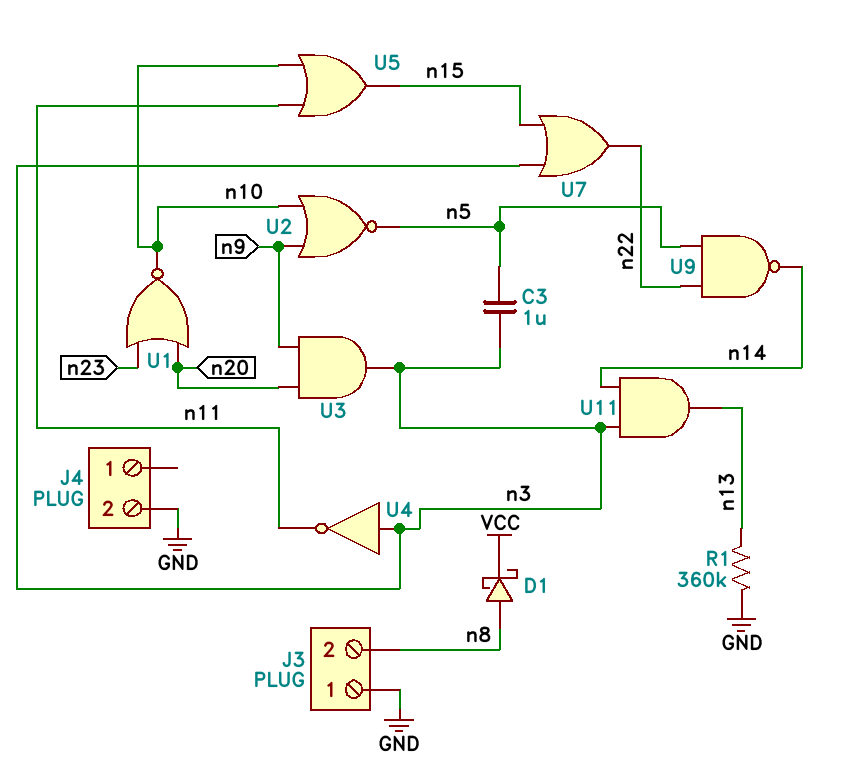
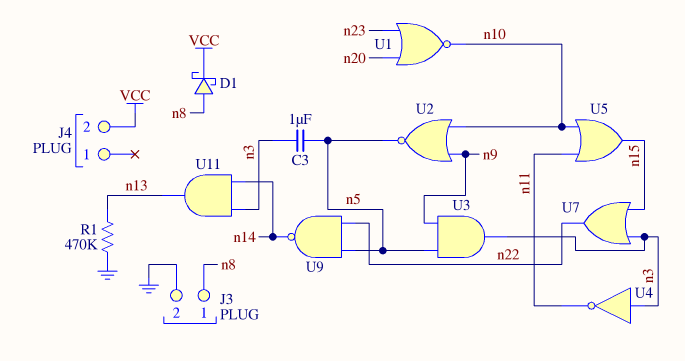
J3 pin 1: GND -> n8
J3 pin 2: n8 -> GND
J4 pin 2: GND -> VCC
R1: 360k (GND, n13) -> 470k (GND, n13)
U3: AND (in n9, in n20, out n3) -> AND (in n5, in n9, out n3)

